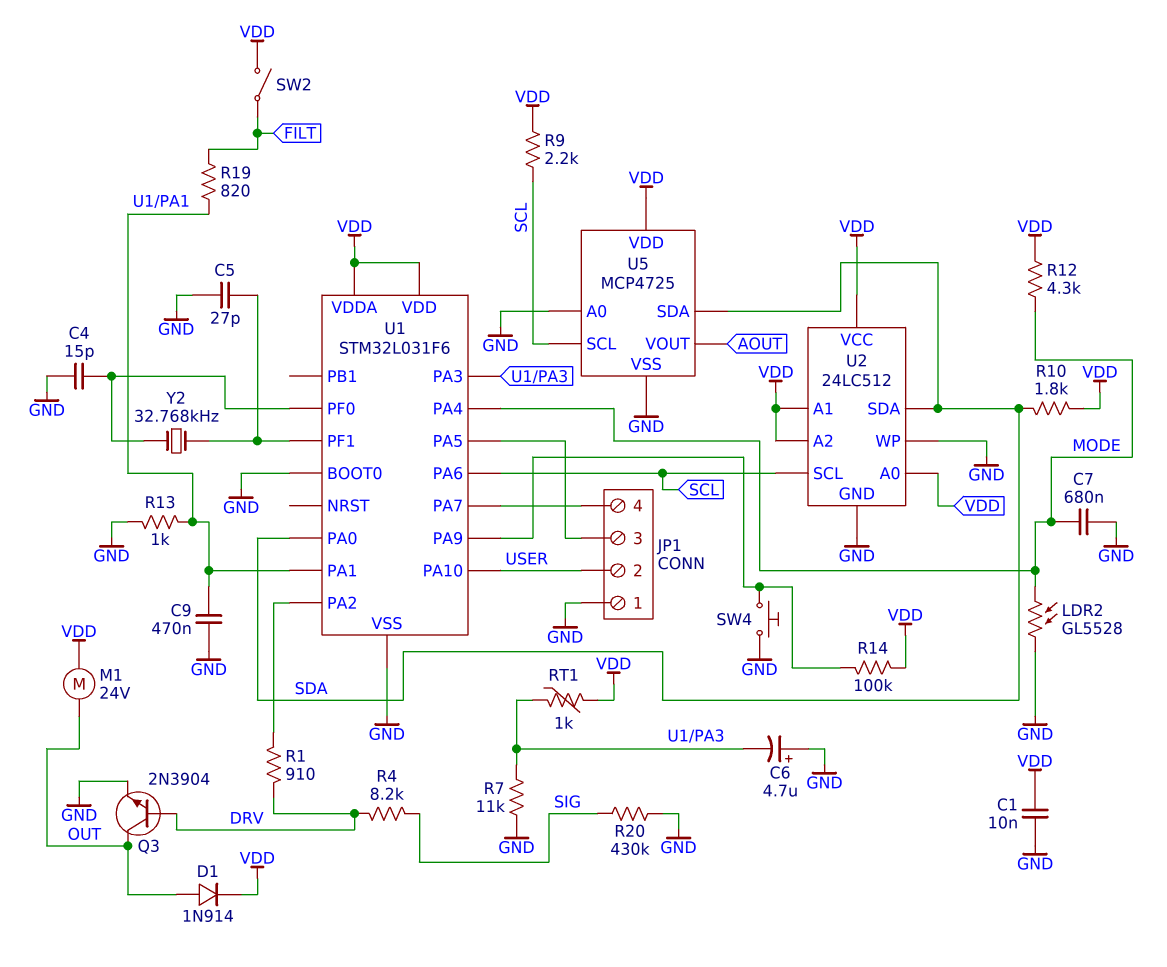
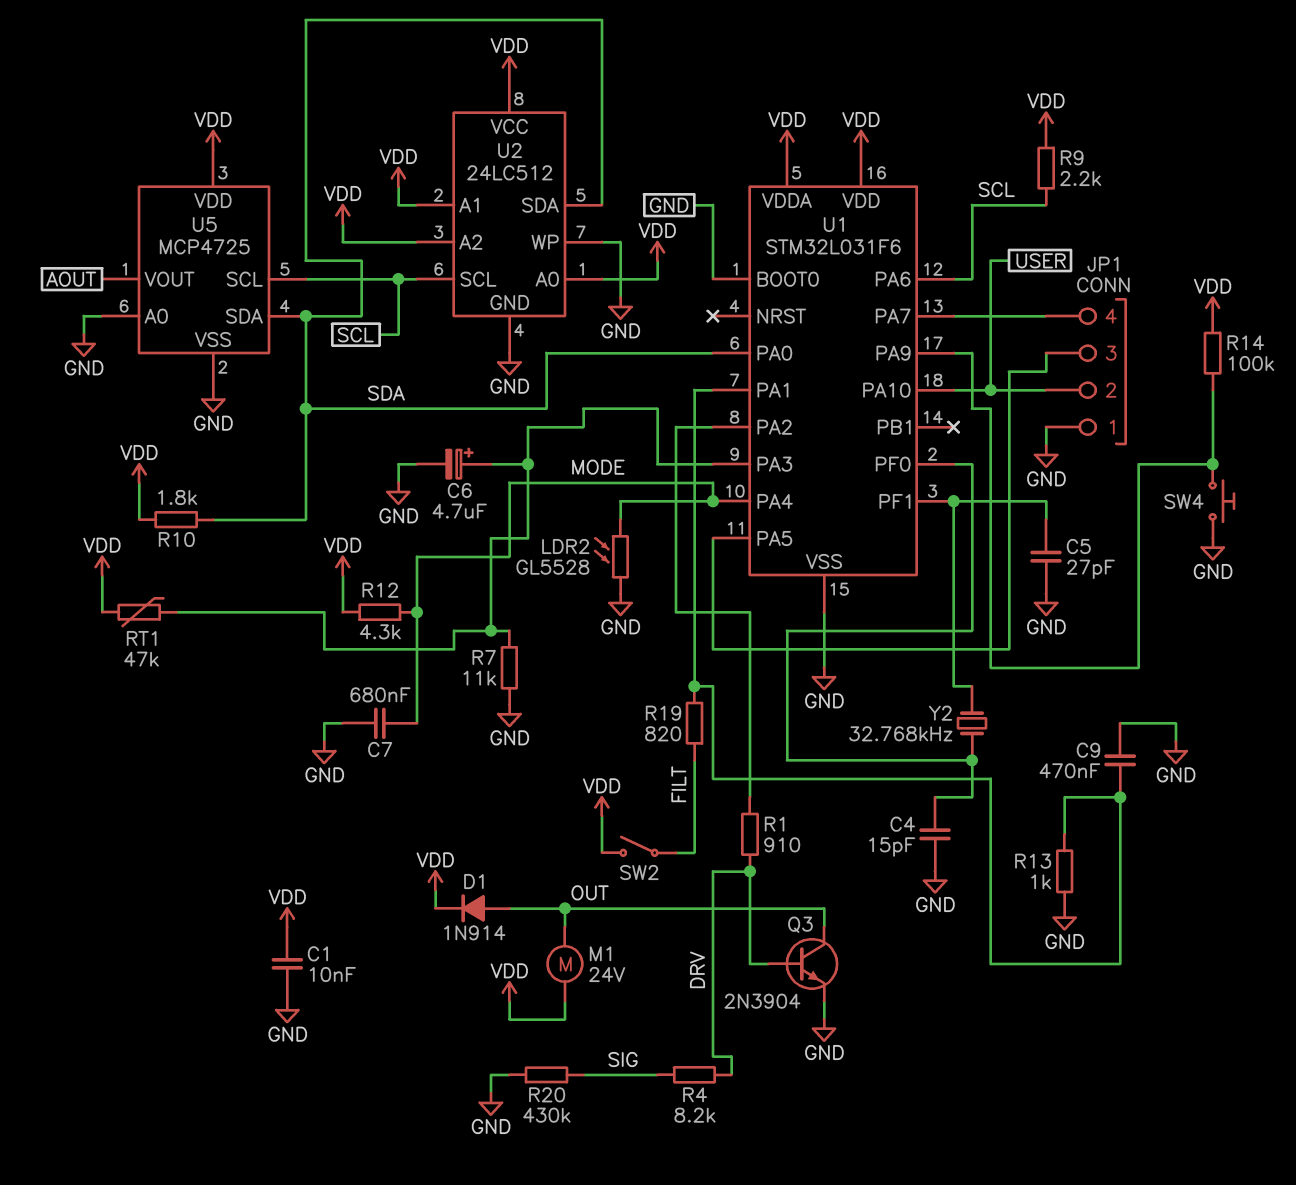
C6: 4.7uF (plus GND, minus U1/PA3) -> 4.7uF (plus U1/PA3, minus GND)
RT1: 1k (U1/PA3, VDD) -> 47k (U1/PA3, VDD)

